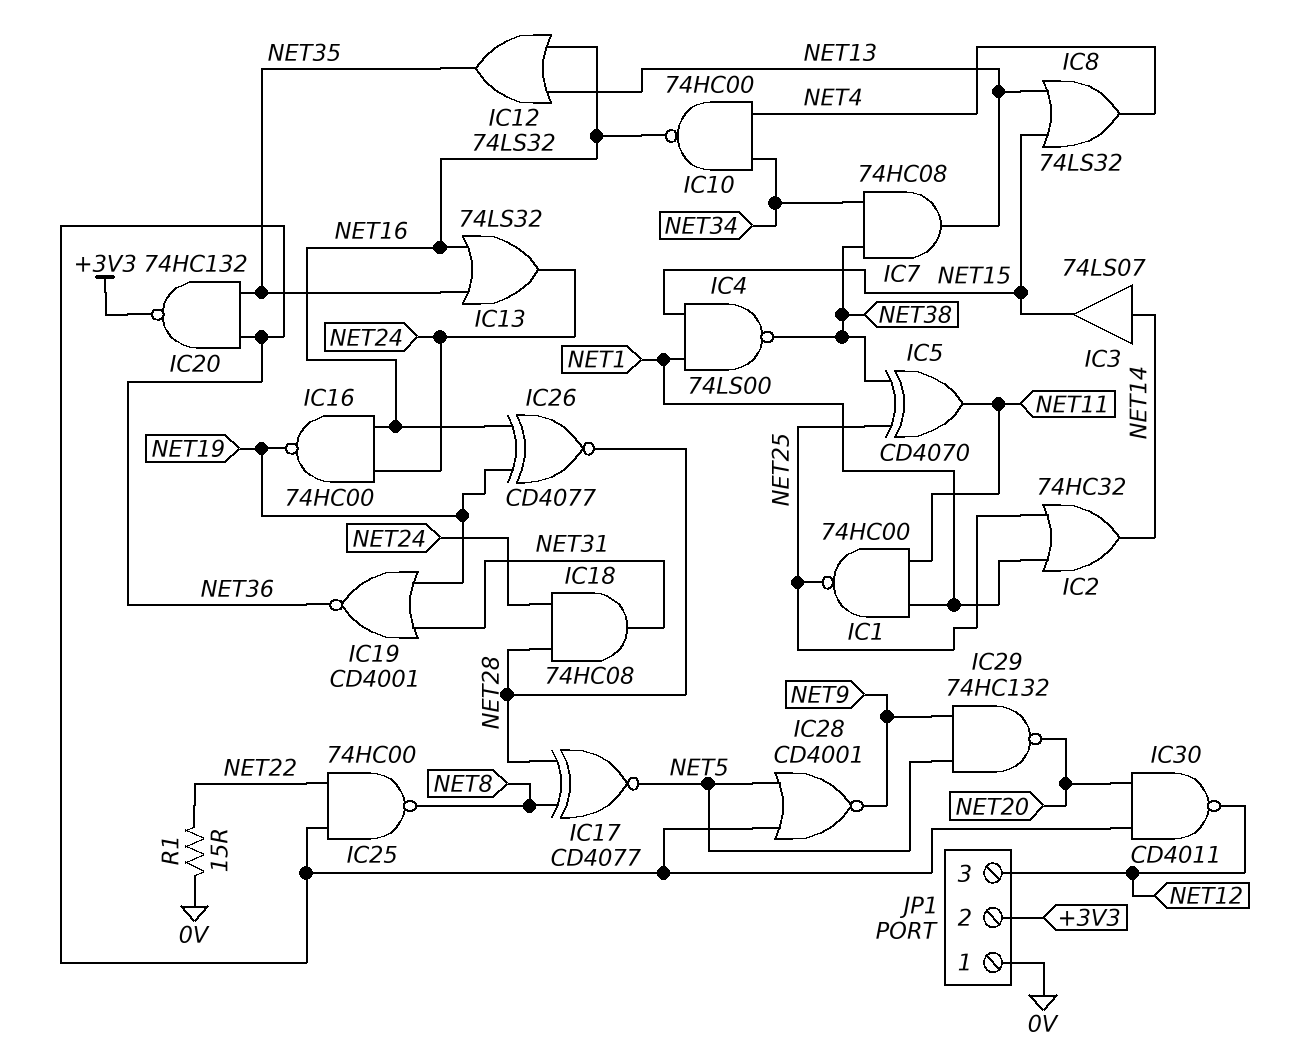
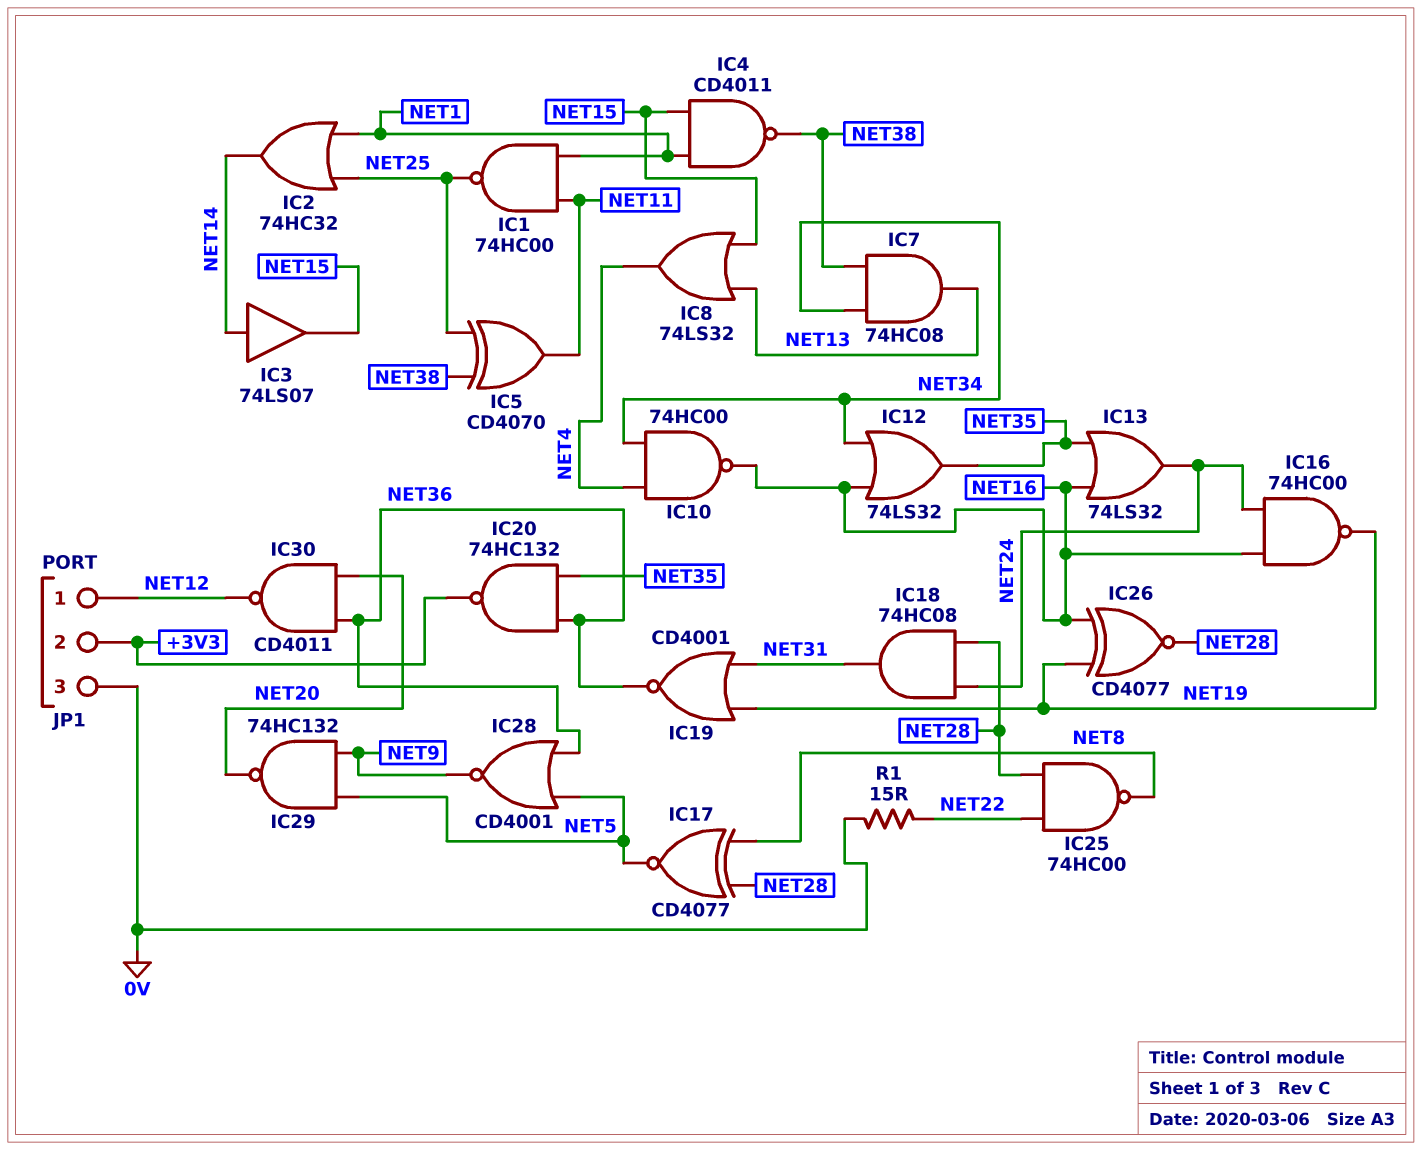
IC4: NAND 74LS00 (in NET1, in NET15, out NET38) -> NAND CD4011 (in NET1, in NET15, out NET38)
IC12: OR 74LS32 (in NET13, in NET16, out NET35) -> OR 74LS32 (in NET16, in NET34, out NET35)
IC25: NAND 74HC00 (in NET22, in NET36, out NET8) -> NAND 74HC00 (in NET22, in NET28, out NET8)
JP1 pin 1: 0V -> NET12
JP1 pin 3: NET12 -> 0V

